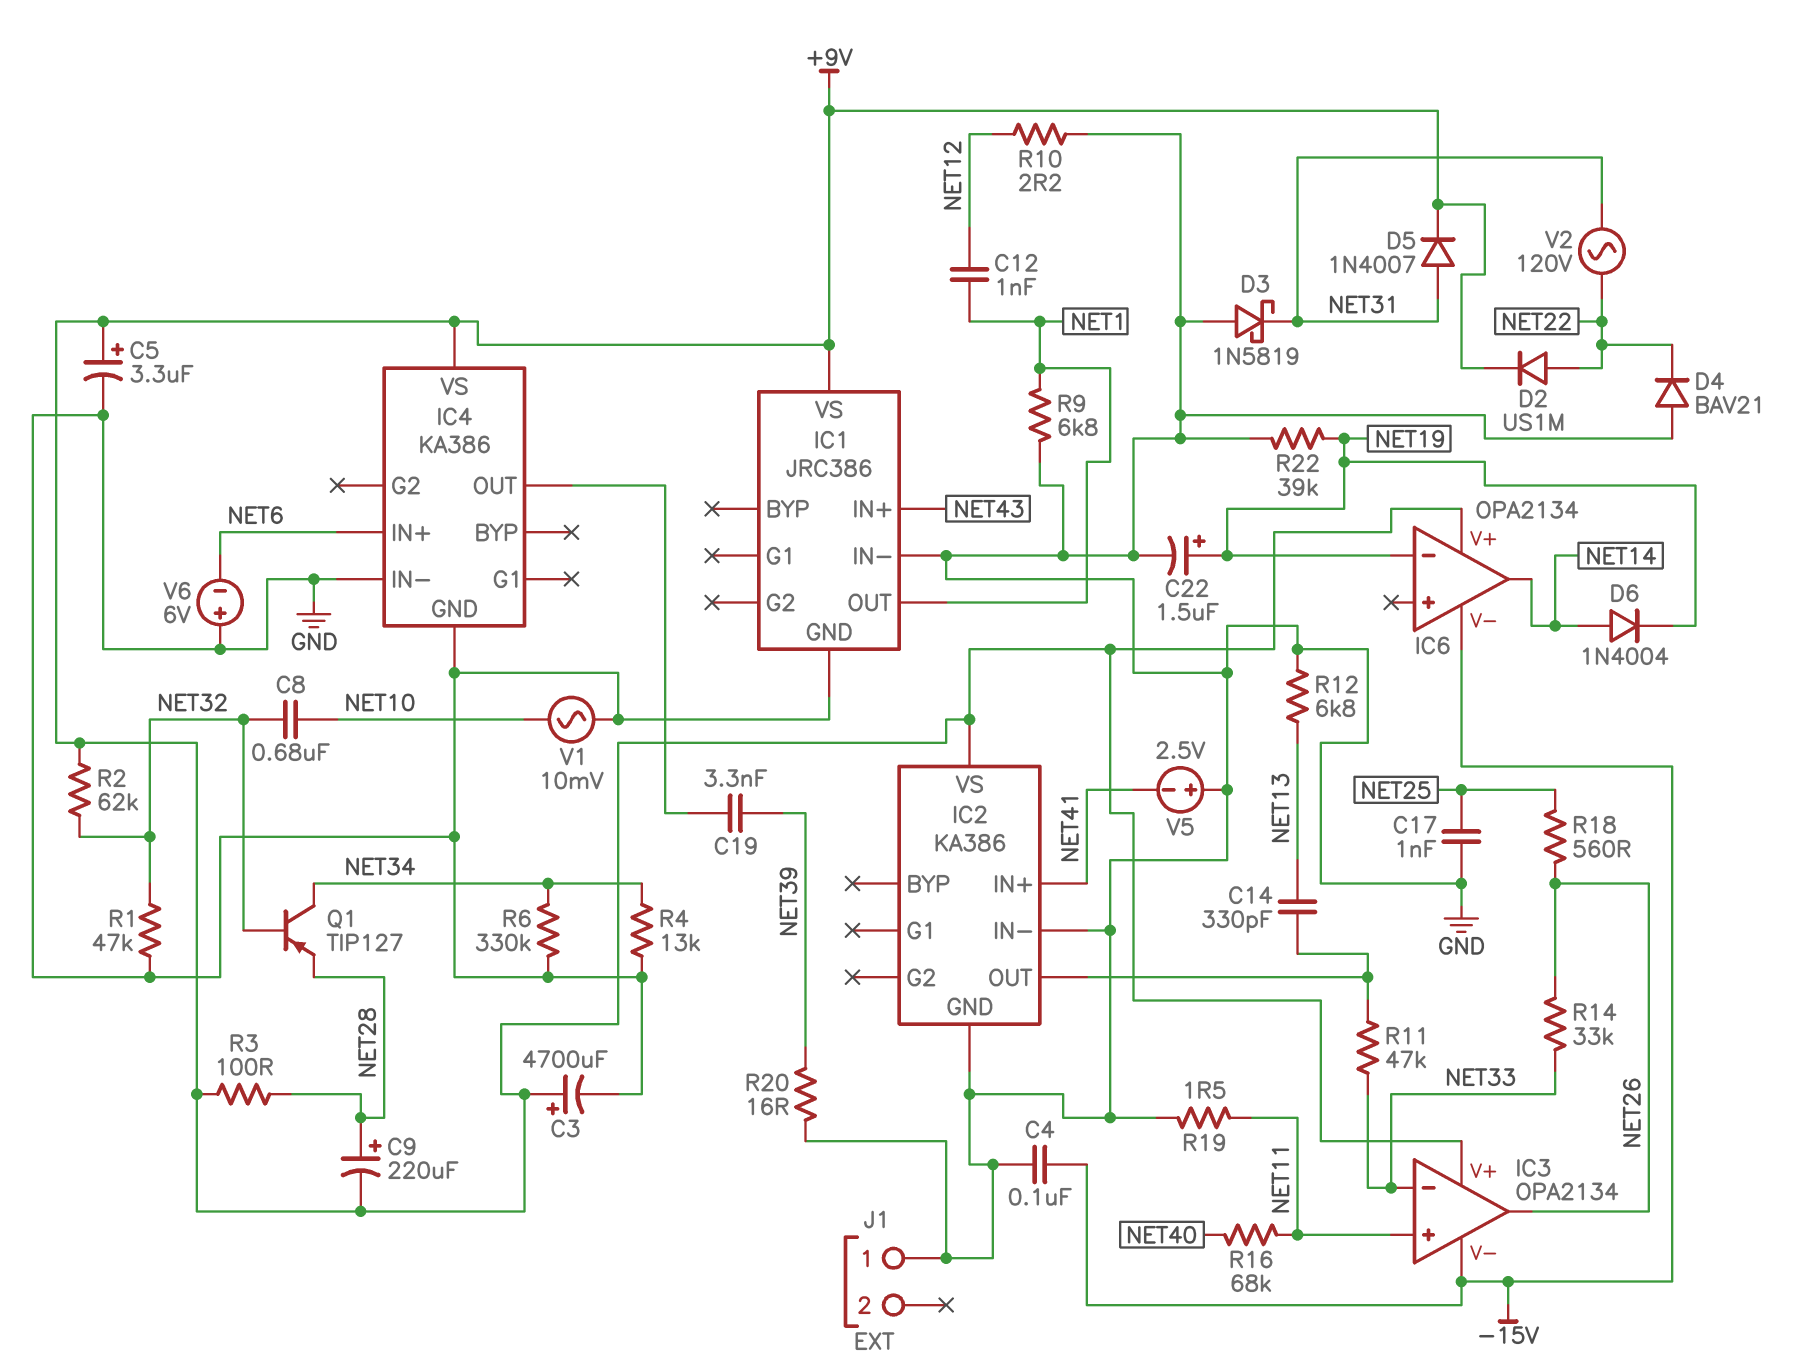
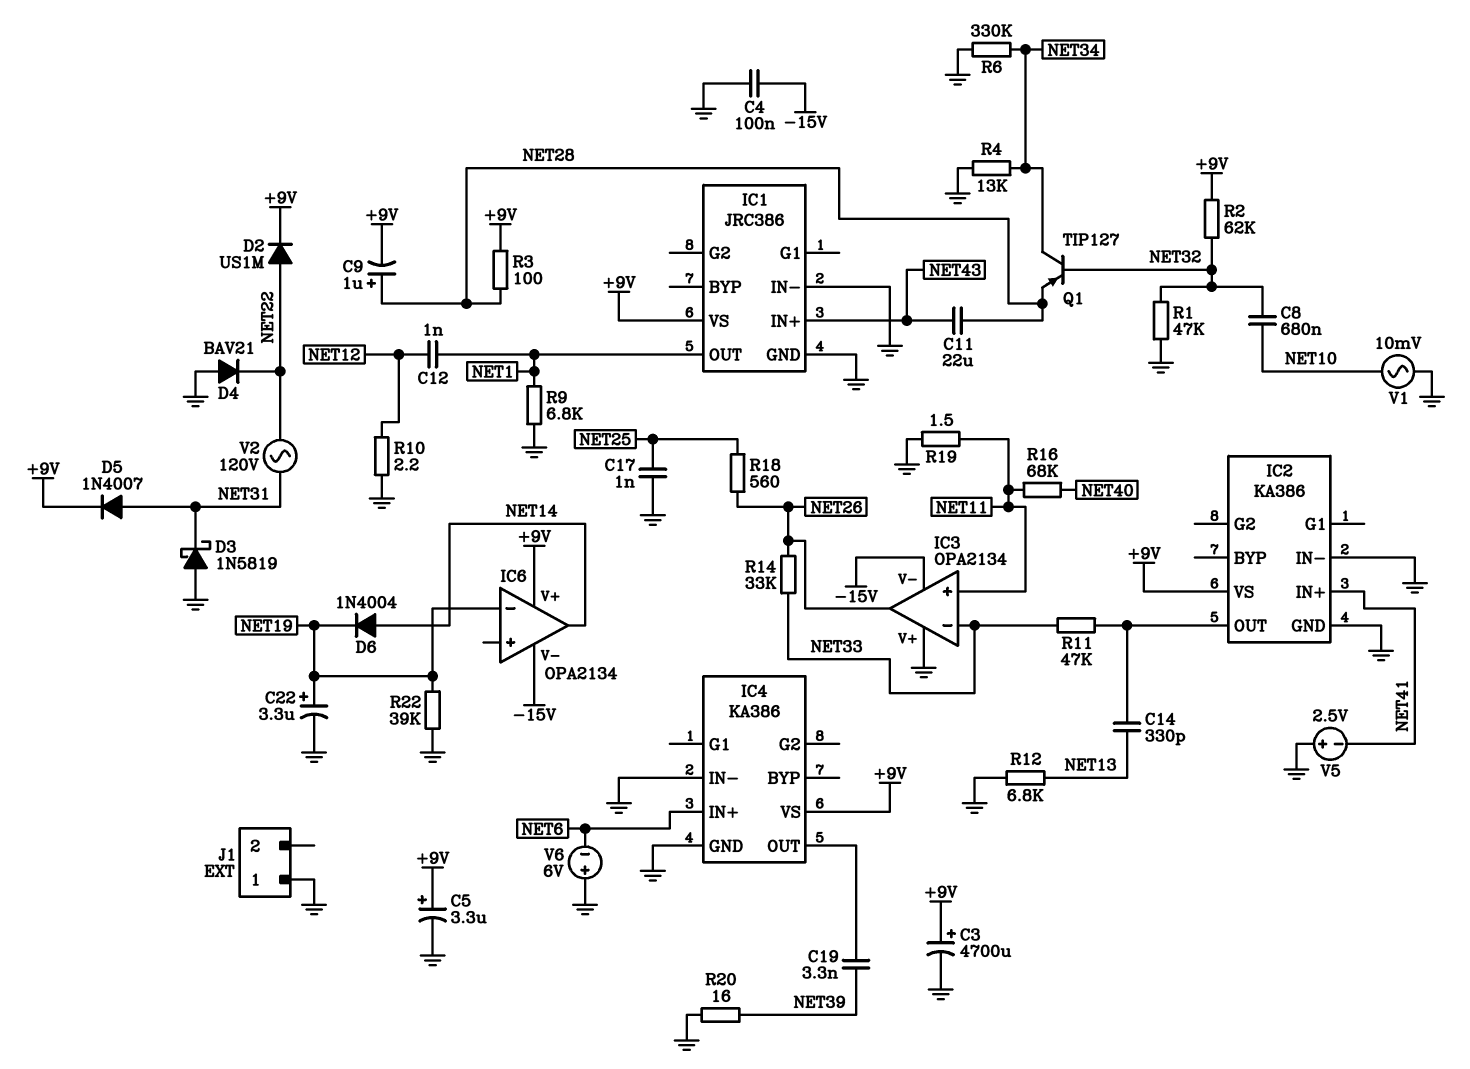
C9: 220uF (plus NET28, minus +9V) -> 1uF (plus NET28, minus +9V)
C11: none -> 22uF (NET28, NET43)
C22: 1.5uF (plus NET19, minus GND) -> 3.3uF (plus NET19, minus GND)
IC3 pin V+: +9V -> GND

